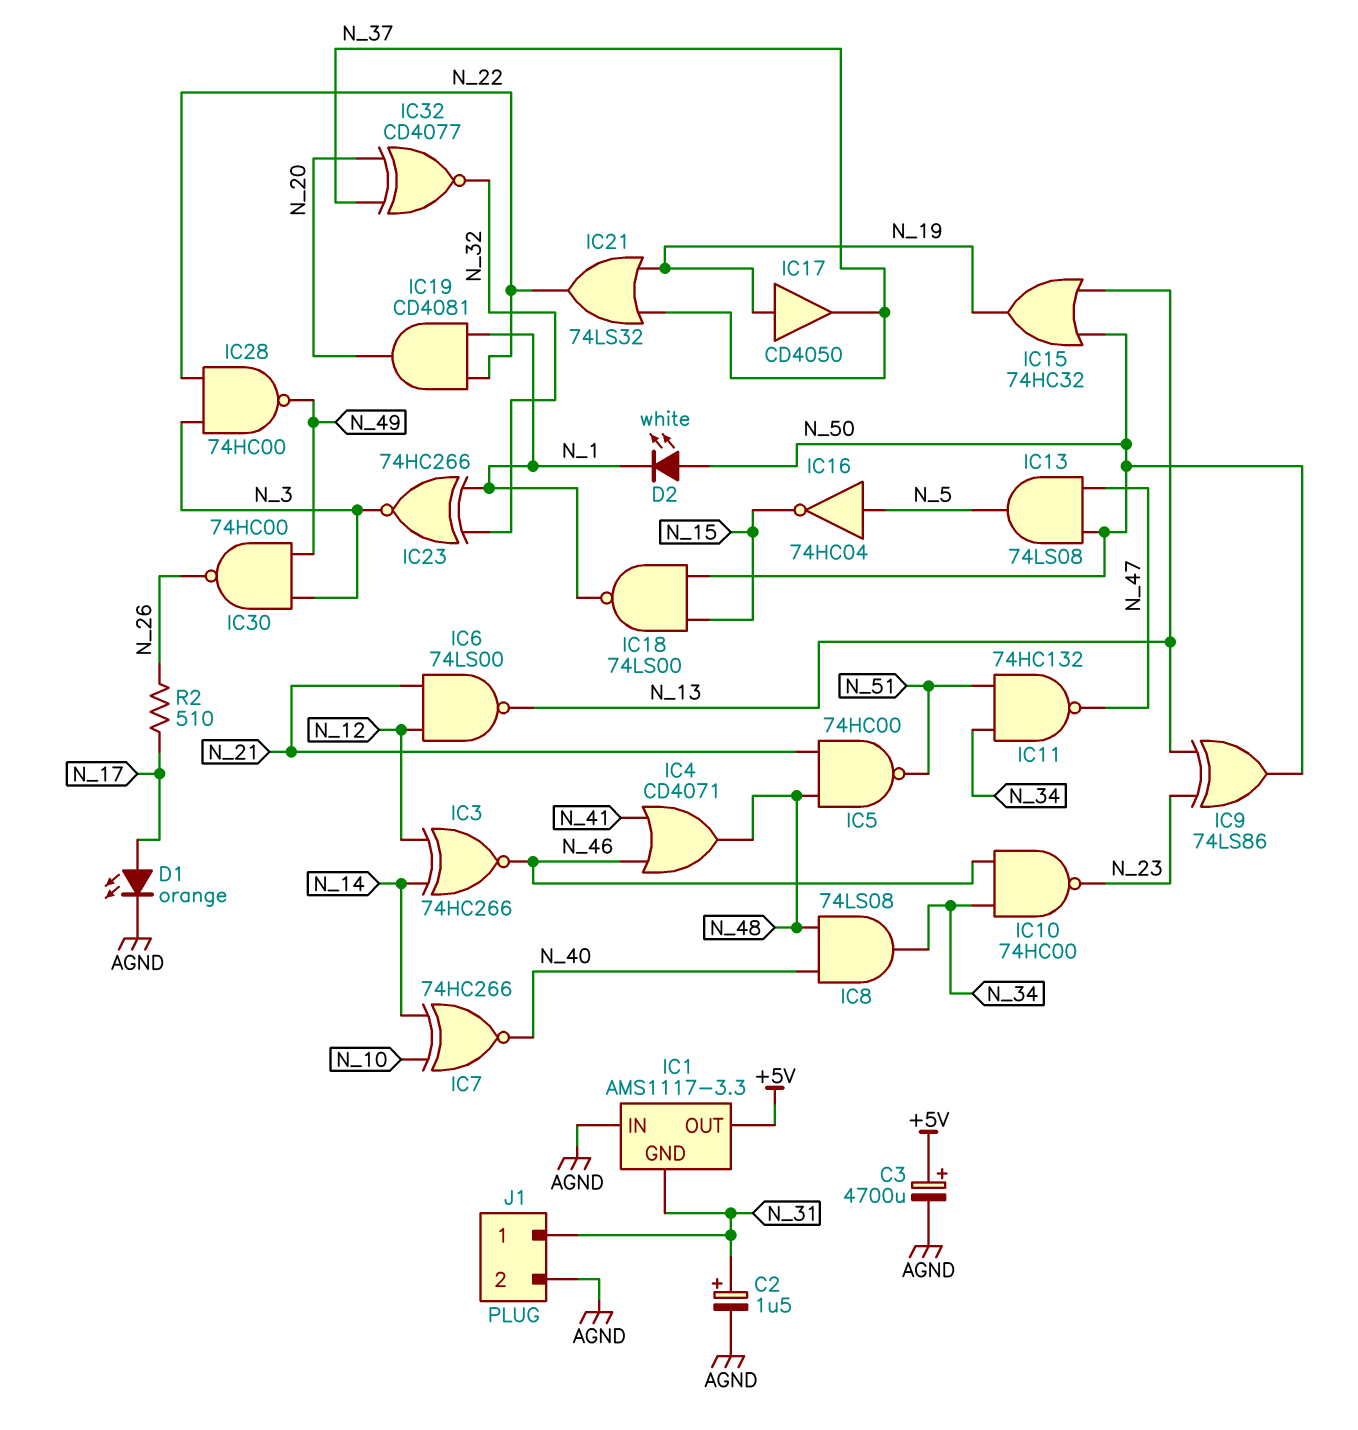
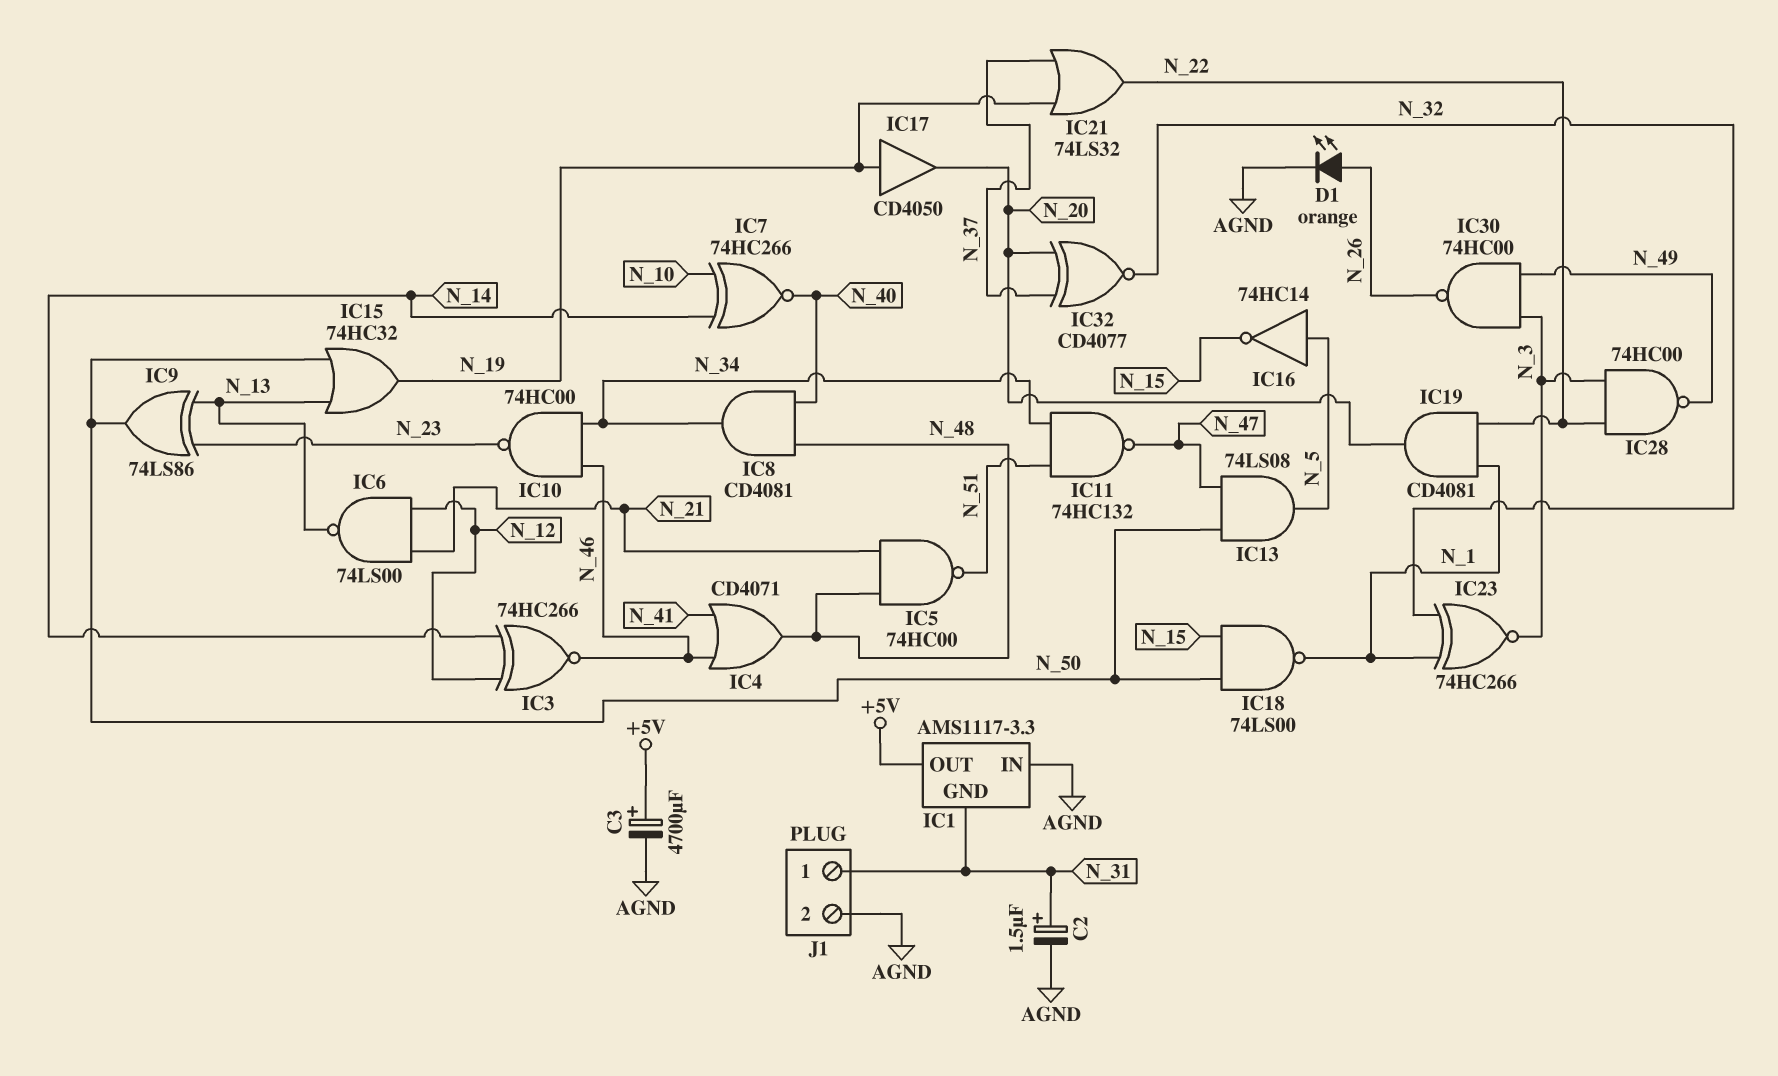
D1: LED orange (A N_17, K AGND) -> LED orange (A N_26, K AGND)
D2: LED white (A N_50, K N_1) -> none
IC8: AND 74LS08 (in N_40, in N_48, out N_34) -> AND CD4081 (in N_40, in N_48, out N_34)
IC16: NOT 74HC04 (in N_5, out N_15) -> NOT 74HC14 (in N_5, out N_15)
IC17: buffer CD4050 (in N_19, out N_37) -> buffer CD4050 (in N_19, out N_20)
R2: 510 (N_17, N_26) -> none

